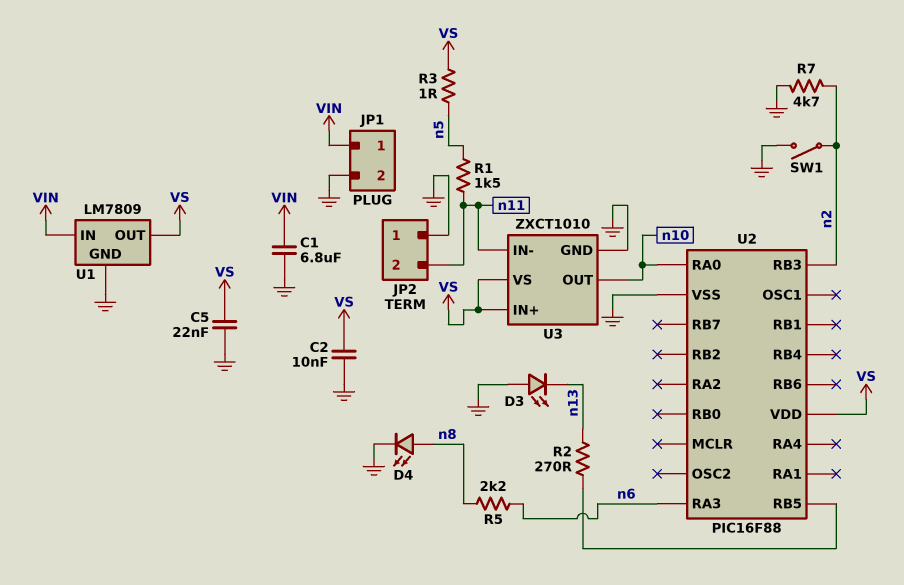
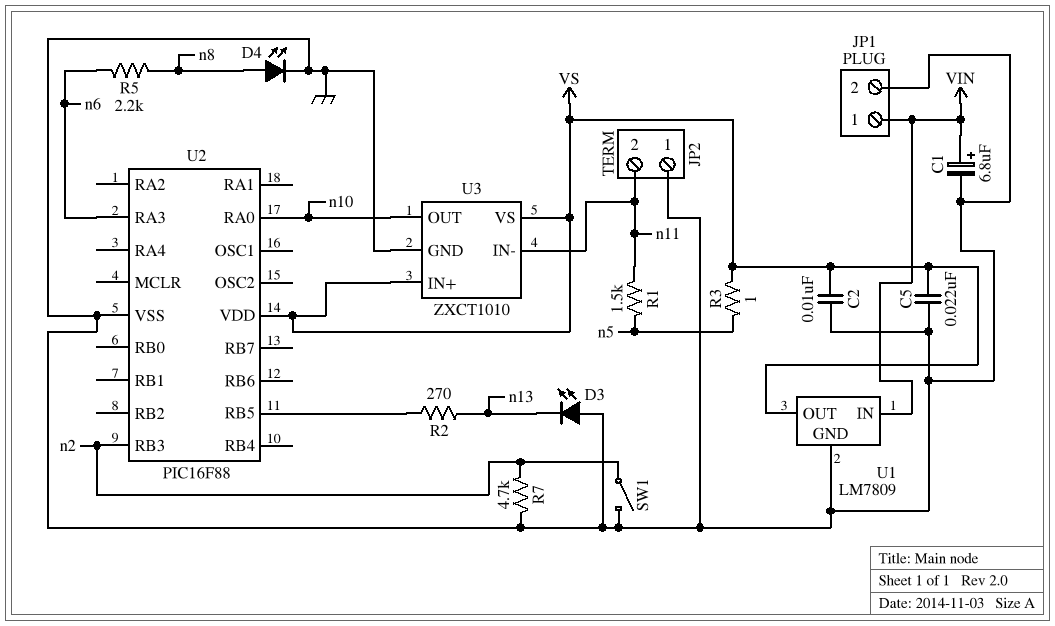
C1: 6.8uF (GND, VIN) -> 6.8uF (plus VIN, minus GND)

